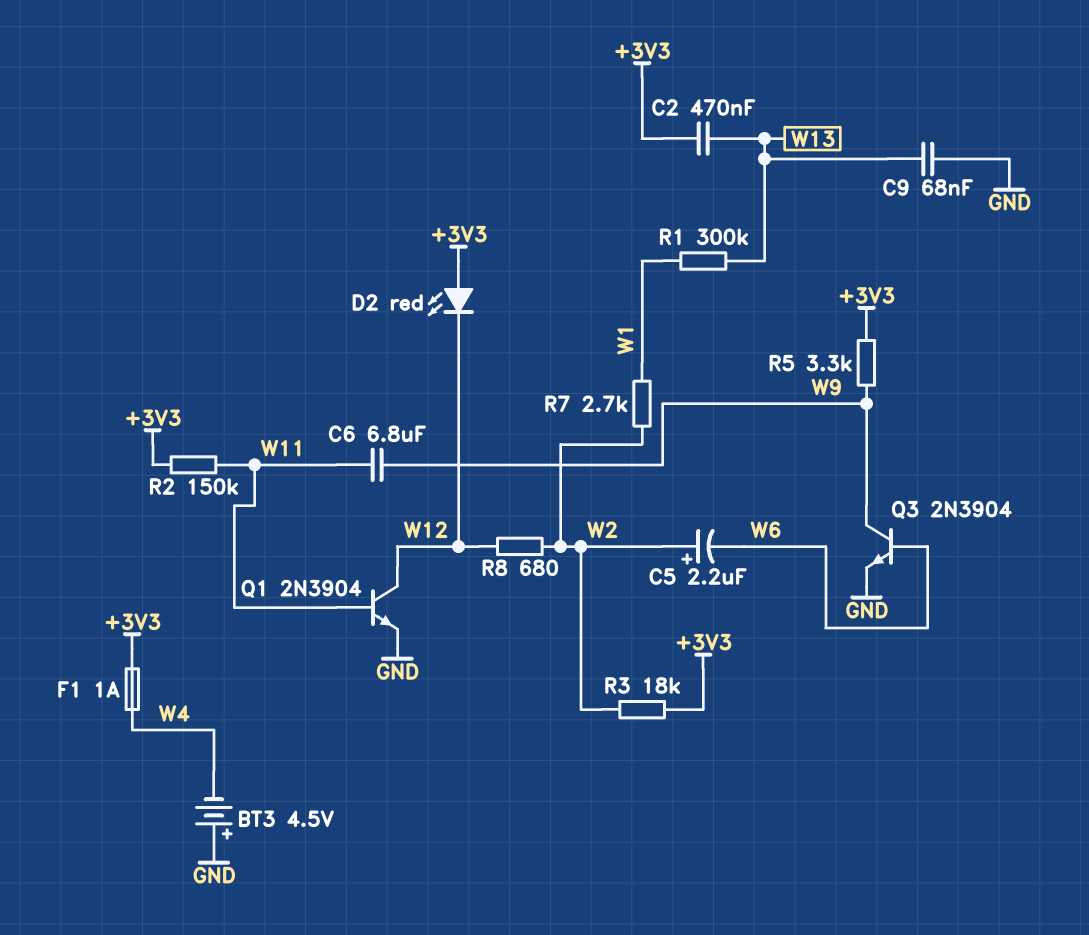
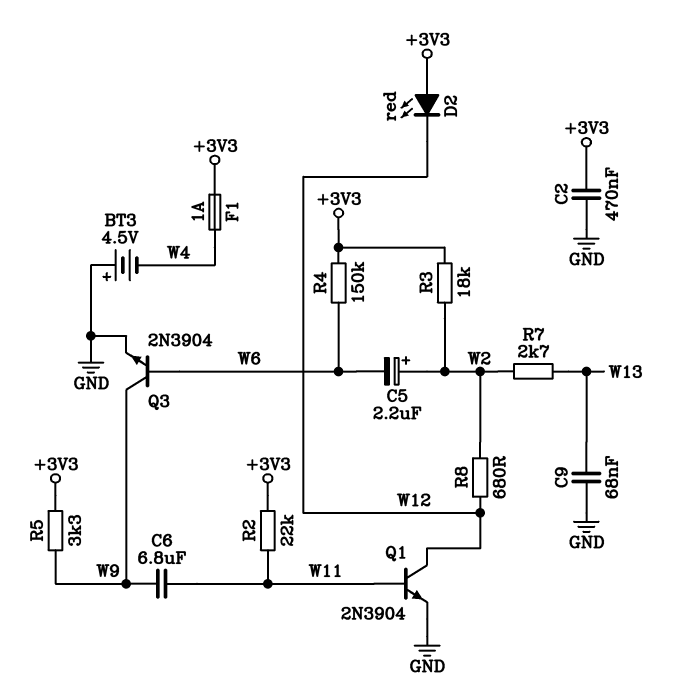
C2: 470nF (+3V3, W13) -> 470nF (+3V3, GND)
R1: 300k (W1, W13) -> none
R2: 150k (+3V3, W11) -> 22k (+3V3, W11)
R4: none -> 150k (+3V3, W6)
R7: 2.7k (W1, W2) -> 2.7k (W2, W13)

